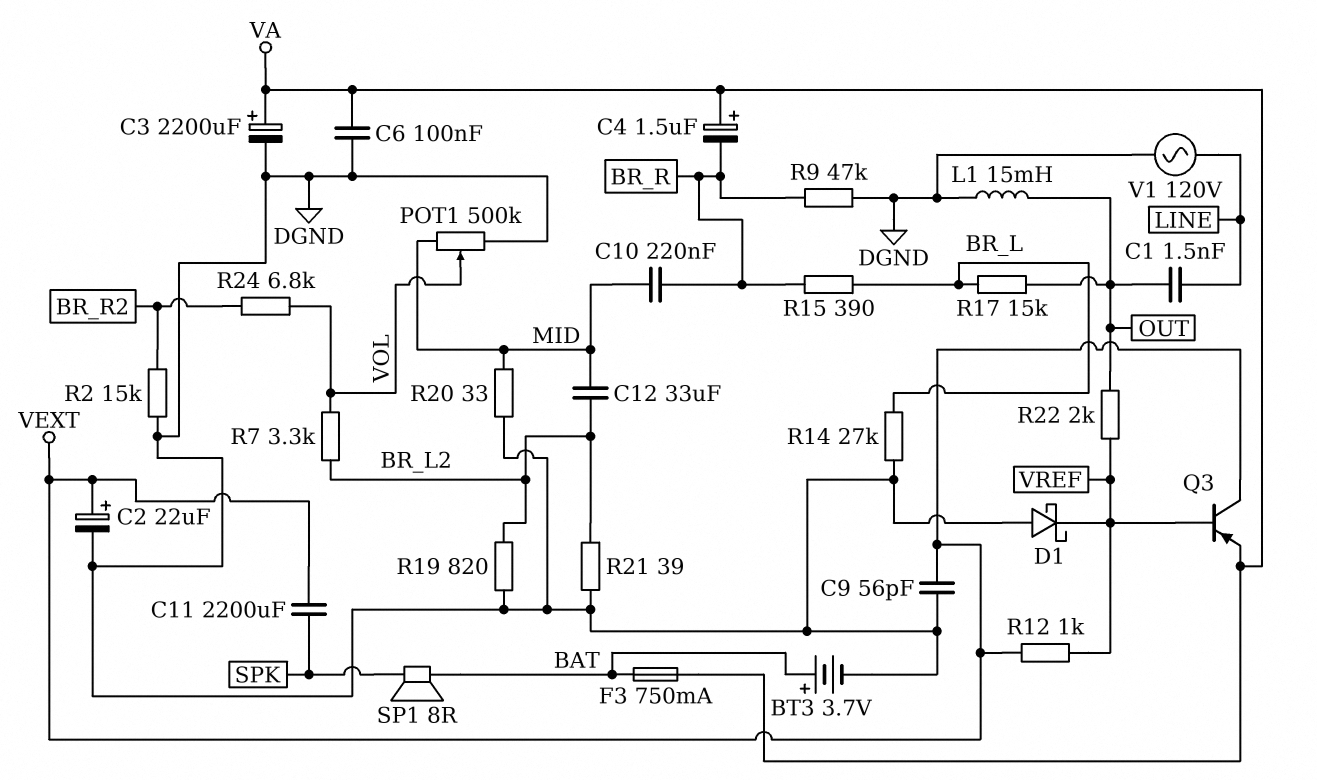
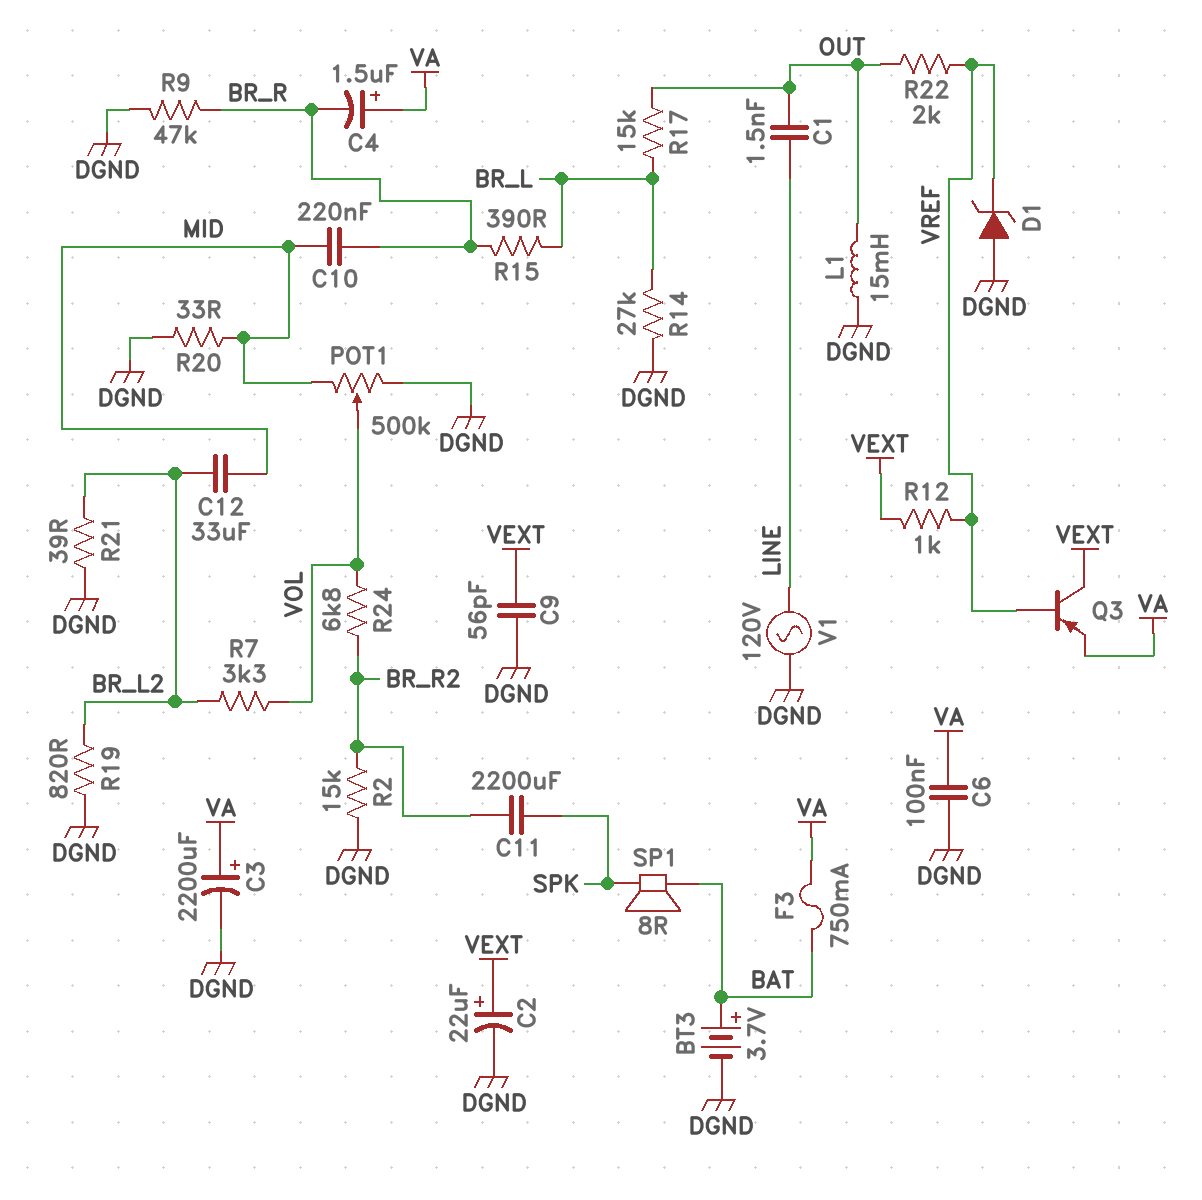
C11: 2200uF (SPK, VEXT) -> 2200uF (BR_R2, SPK)
D1: schottky (A DGND, K VREF) -> zener (A DGND, K VREF)

